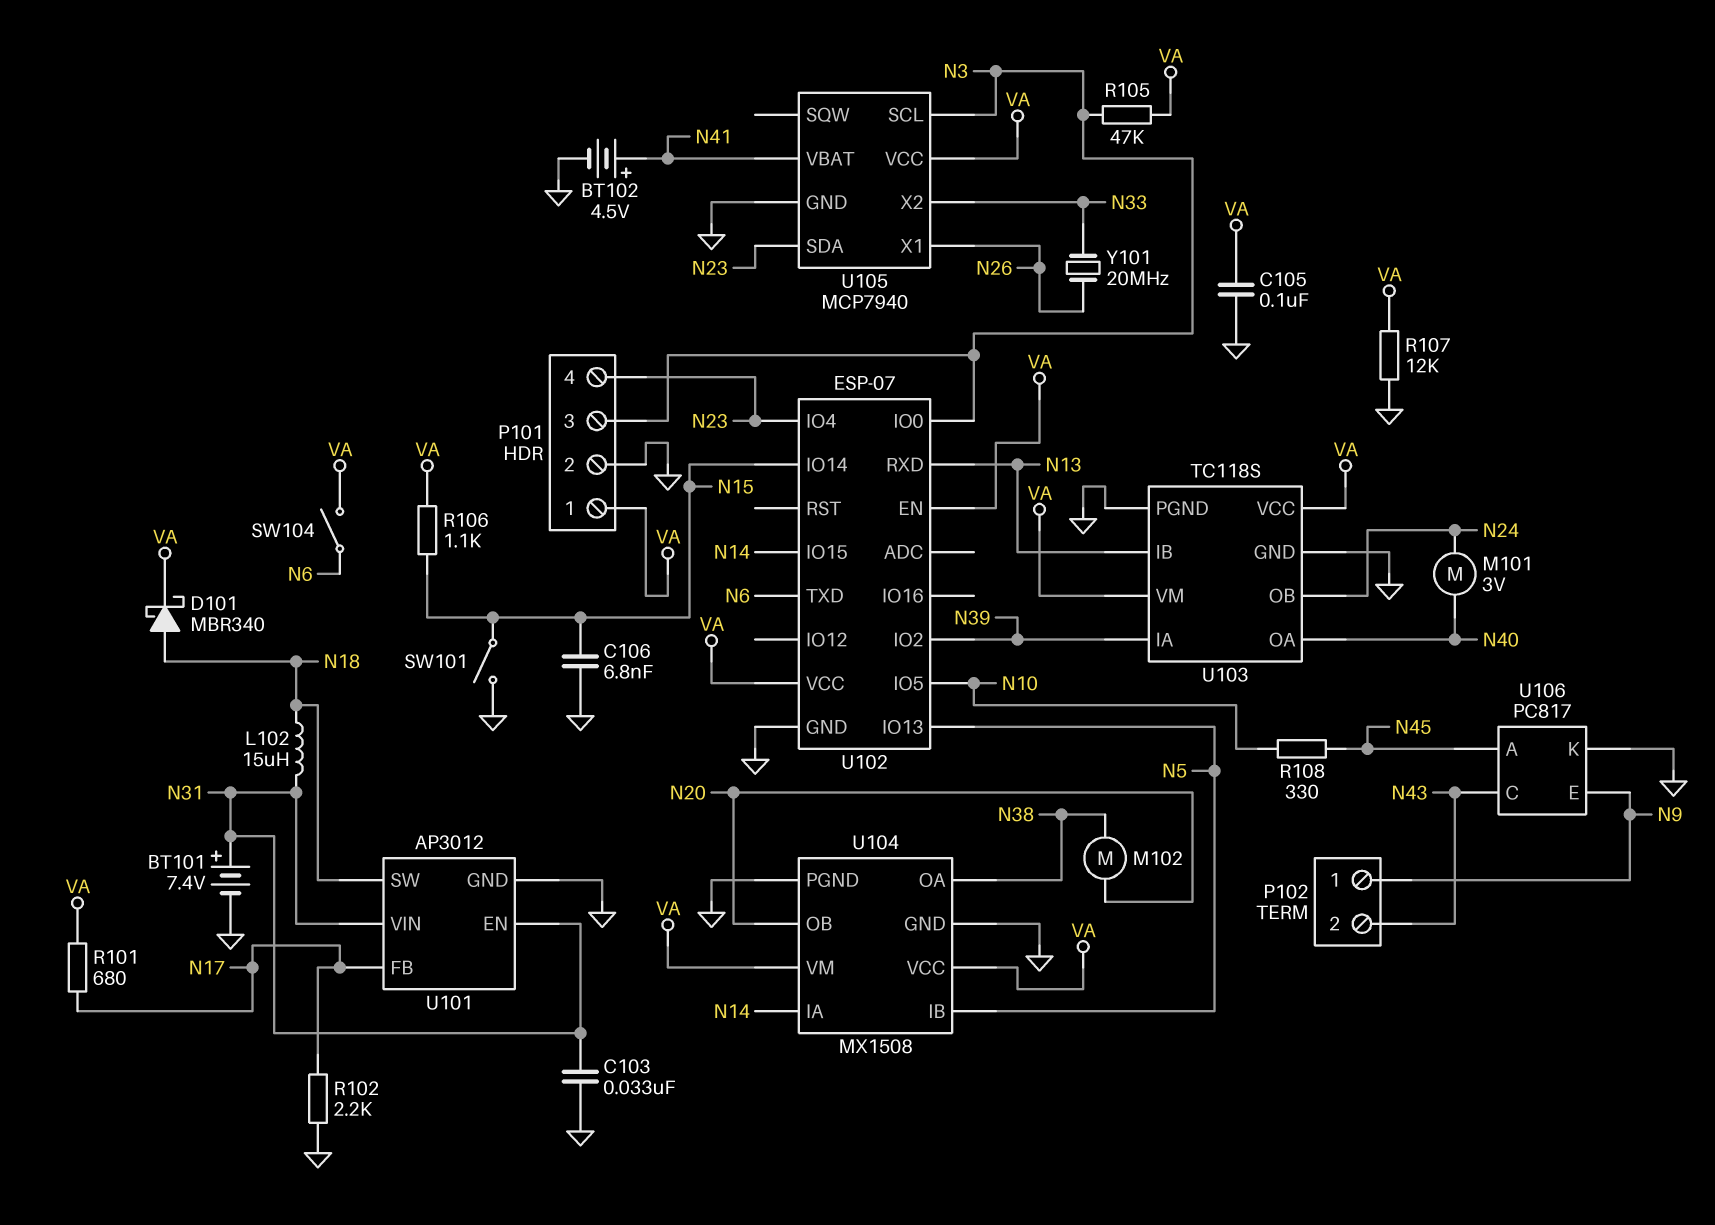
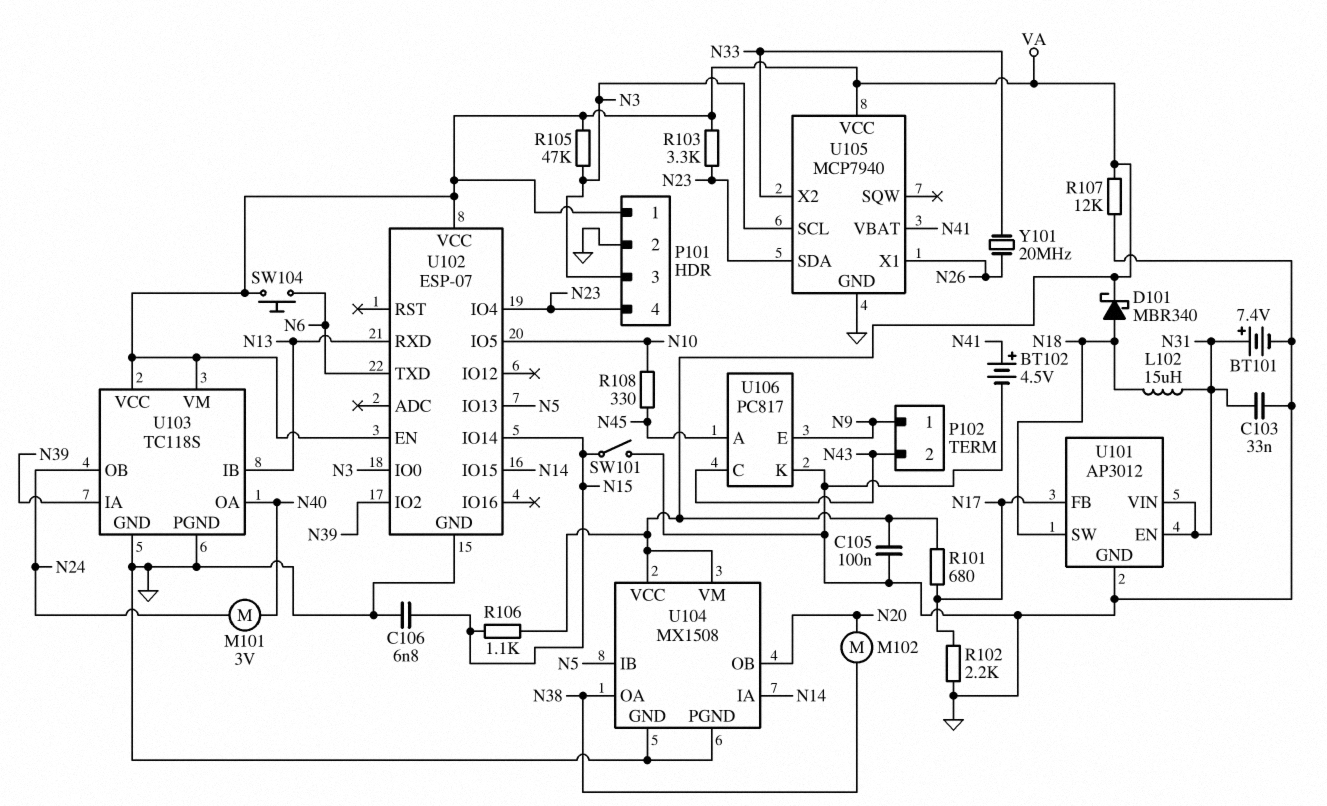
R103: none -> 3.3k (N23, VA)
SW104: switch (N6, VA) -> button (N6, VA)

